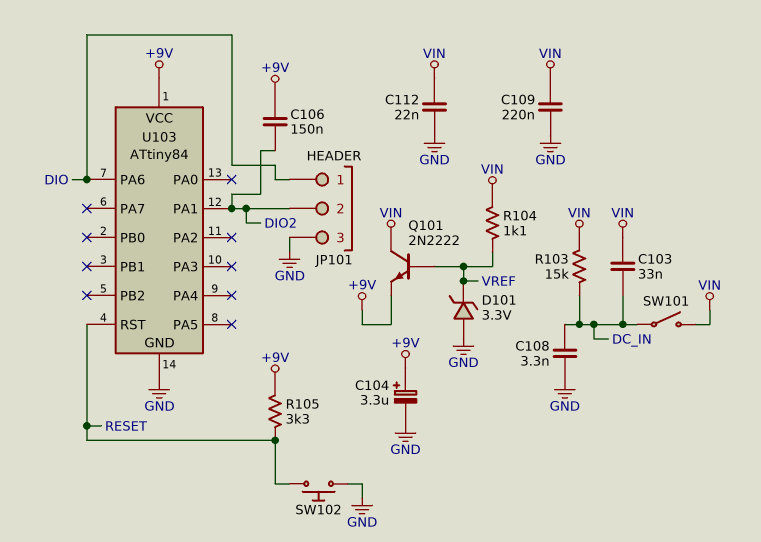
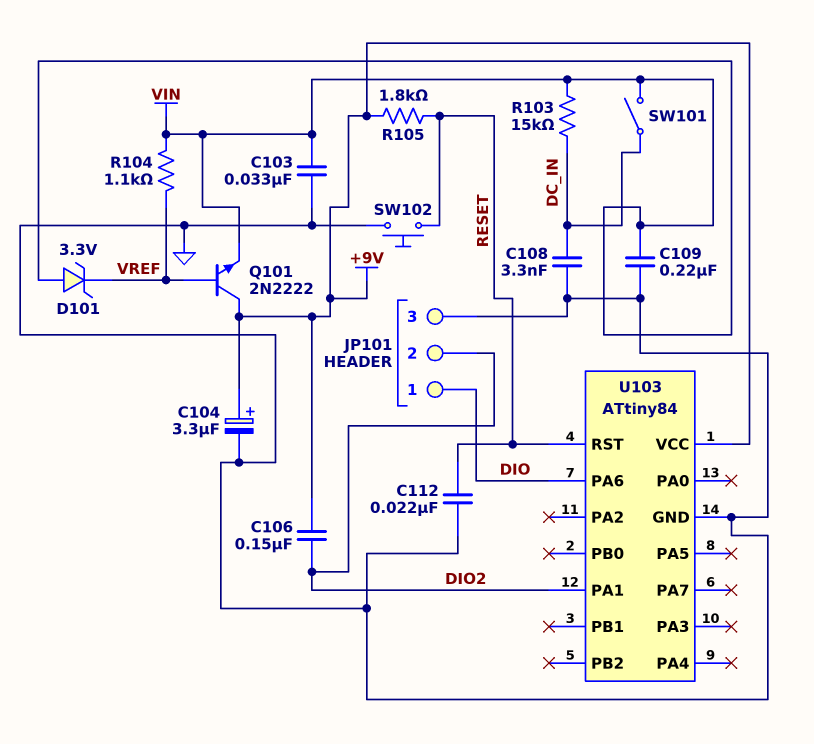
C103: 33nF (DC_IN, VIN) -> 33nF (GND, VIN)
C112: 22nF (GND, VIN) -> 22nF (GND, RESET)
D101: zener 3.3V (A GND, K VREF) -> zener 3.3V (A VIN, K VREF)
Q101: NPN 2N2222 (B VREF, C VIN, E +9V) -> NPN 2N2222 (B VREF, C +9V, E VIN)
R105: 3.3k (+9V, RESET) -> 1.8k (+9V, RESET)

